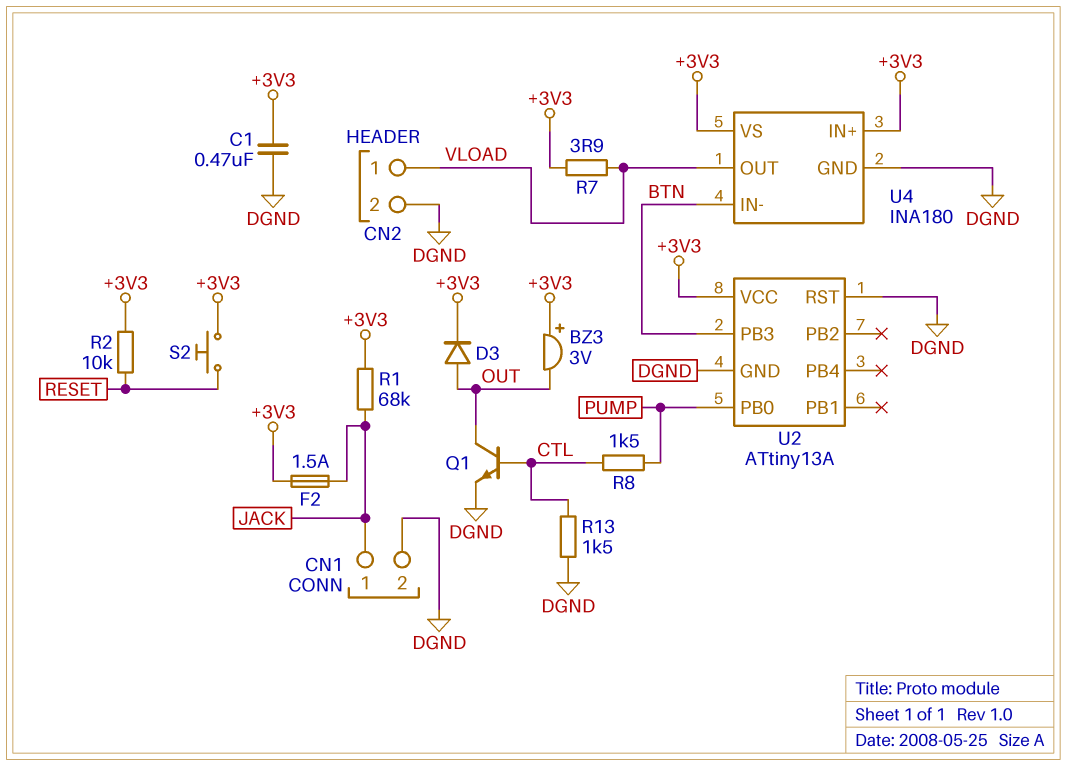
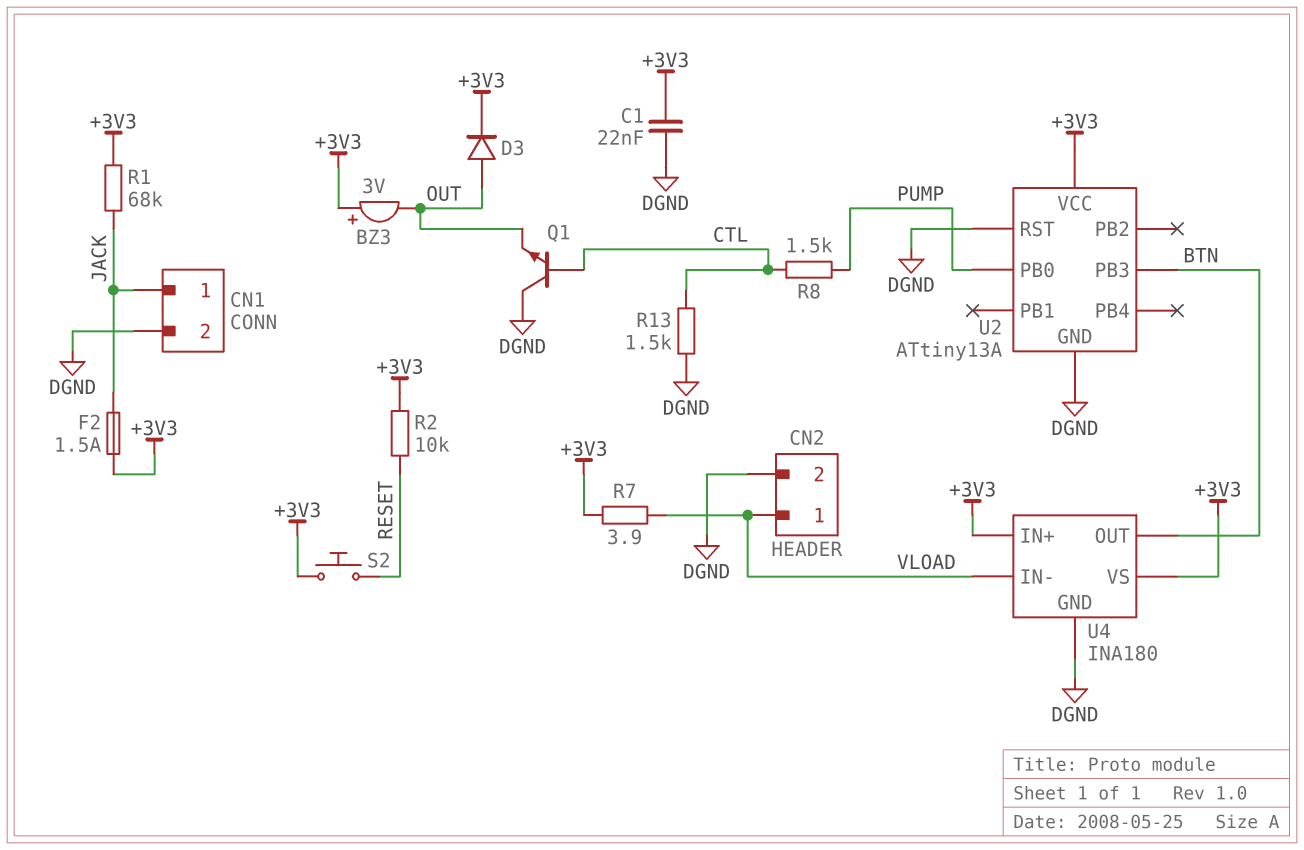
C1: 470nF (+3V3, DGND) -> 22nF (+3V3, DGND)
Q1: NPN (B CTL, C OUT, E DGND) -> NPN (B CTL, C DGND, E OUT)
U4 pin IN-: BTN -> VLOAD
U4 pin OUT: VLOAD -> BTN

